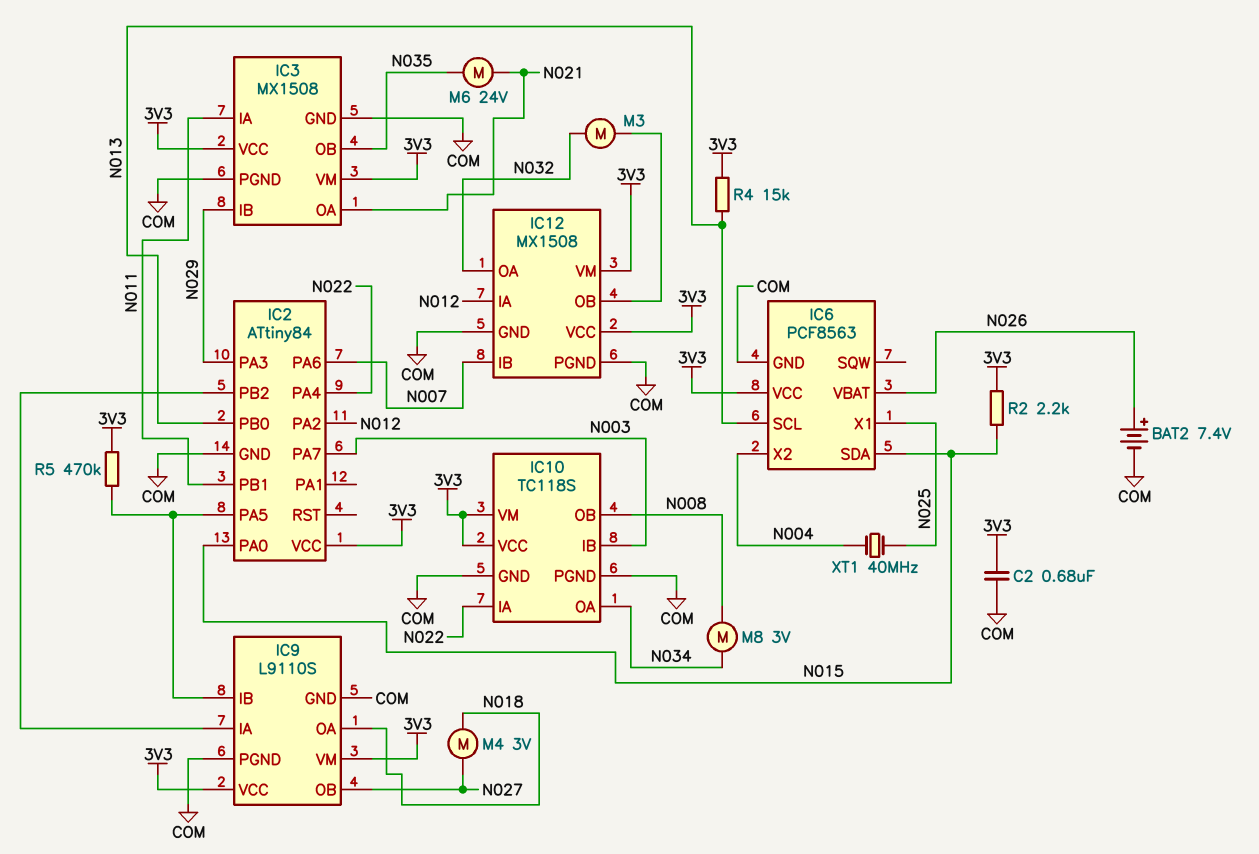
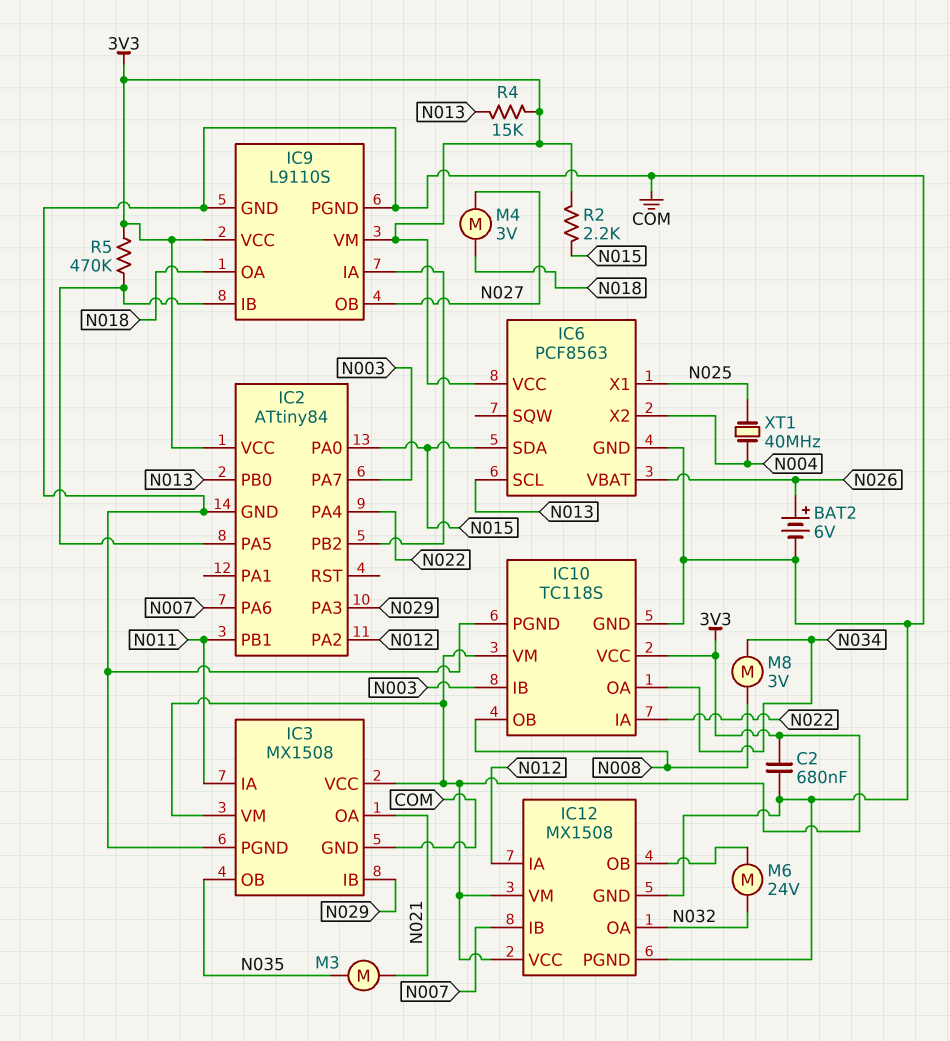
BAT2: 7.4V (plus N026, minus COM) -> 6V (plus N026, minus COM)
M3: motor (IC12/OB, N032) -> motor (N021, N035)
M6: motor 24V (N021, N035) -> motor 24V (IC12/OB, N032)

